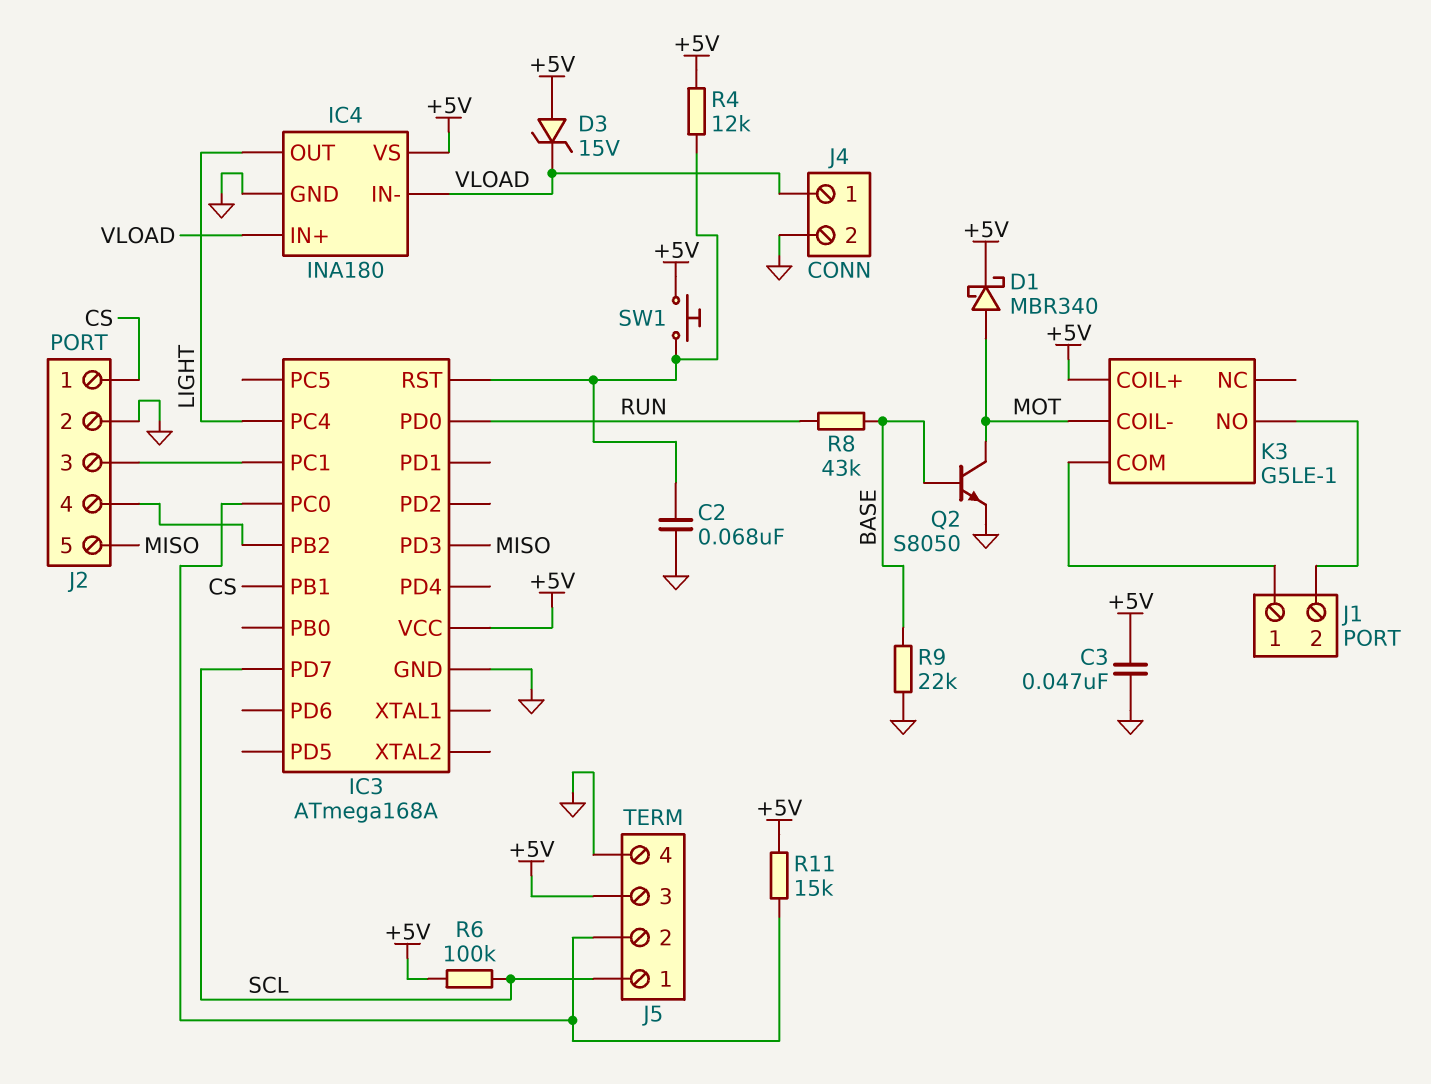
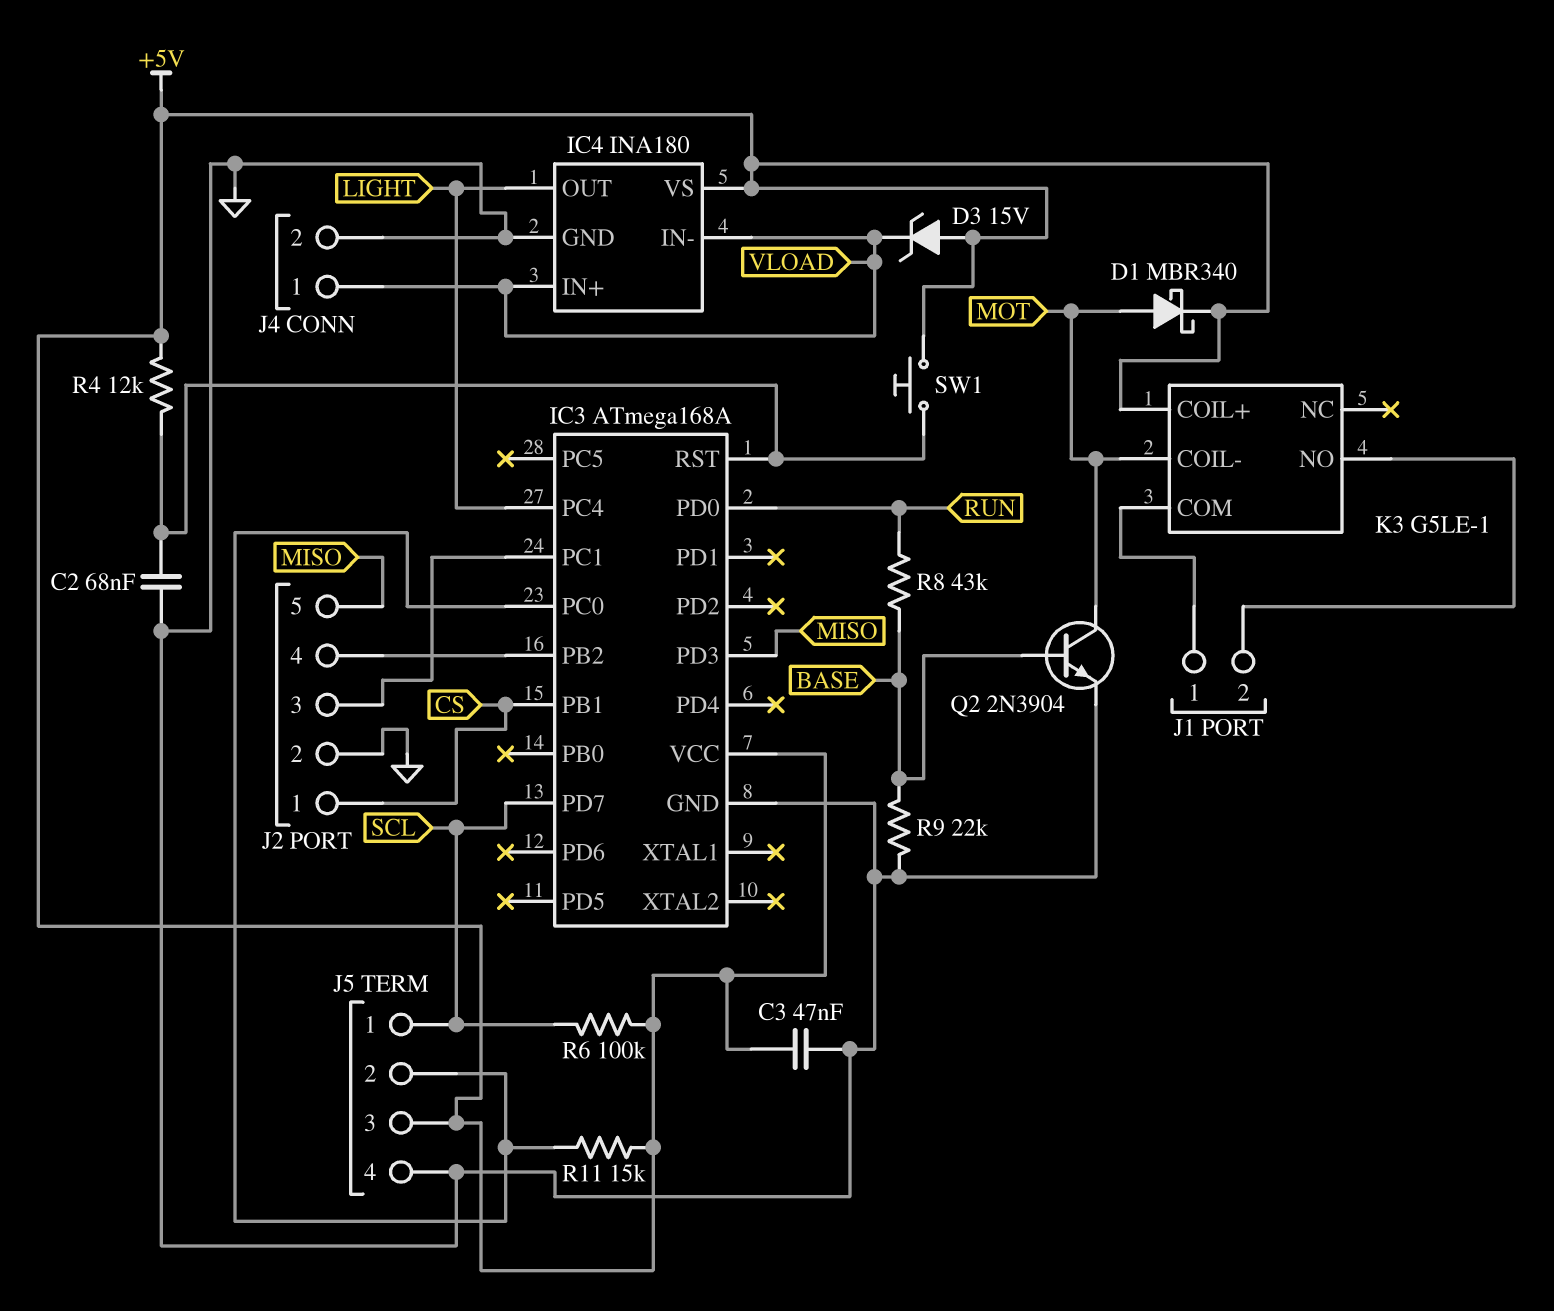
Q2: NPN S8050 (B BASE, C MOT, E GND) -> NPN 2N3904 (B BASE, C MOT, E GND)

